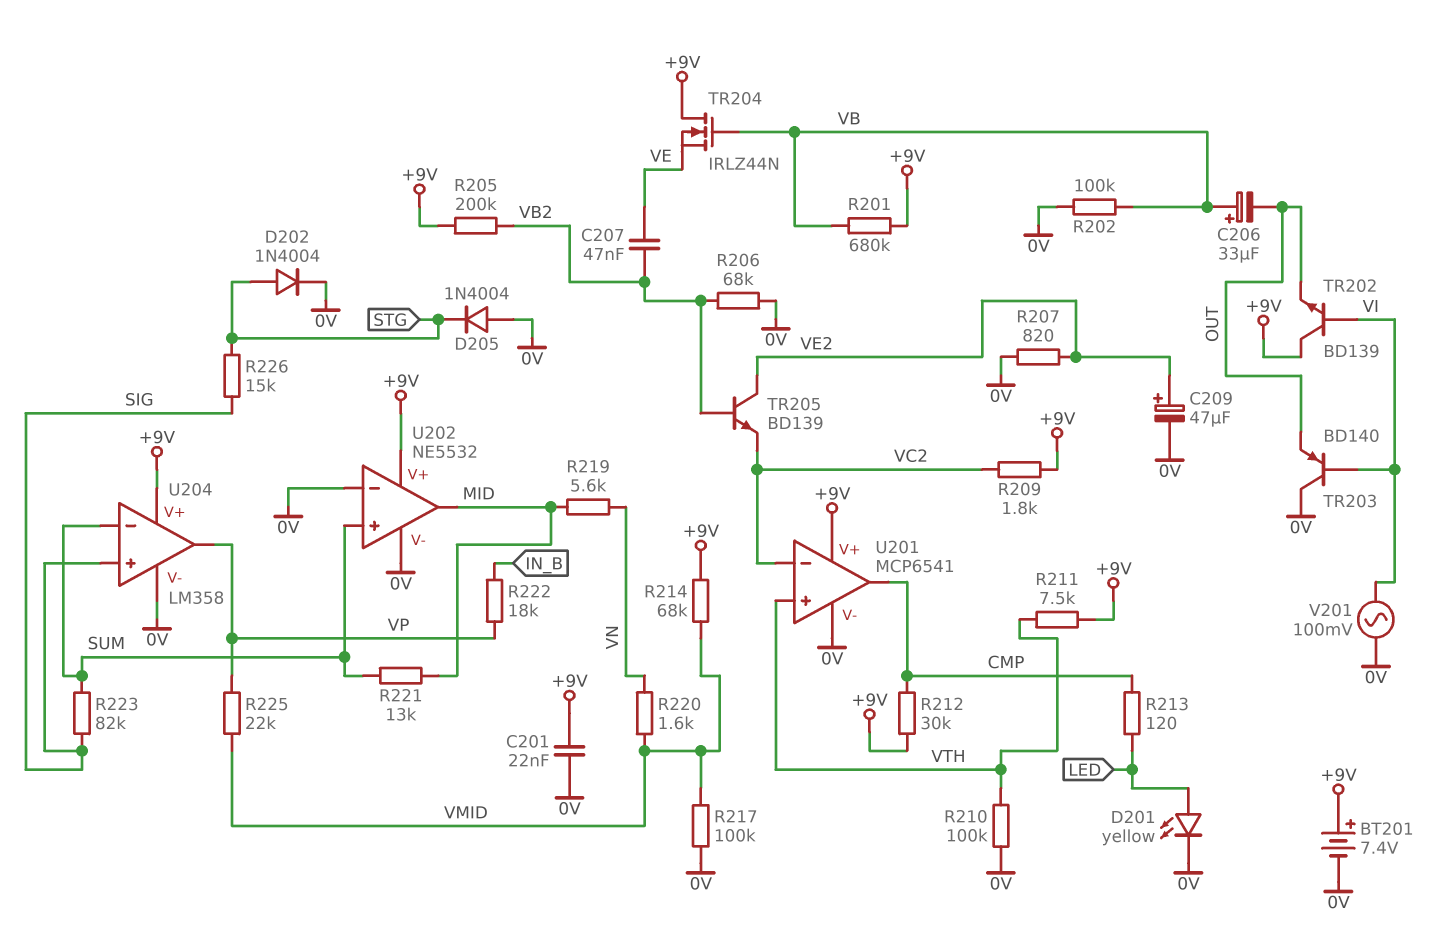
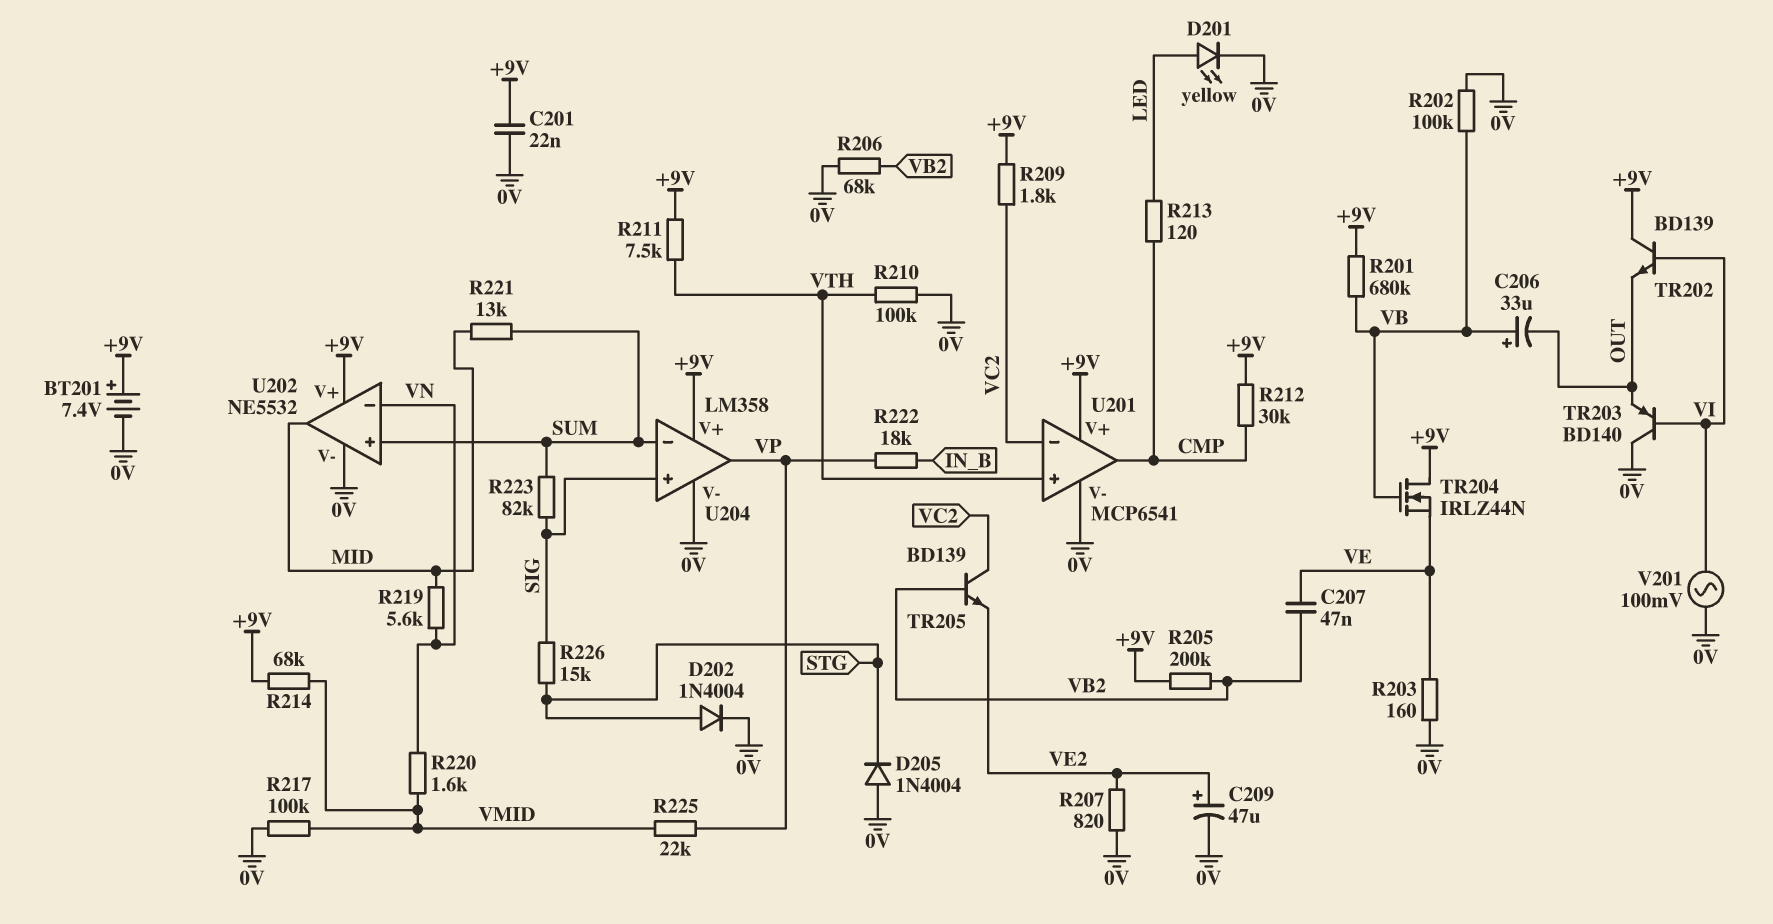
R203: none -> 160 (0V, VE)
TR205: NPN BD139 (B VB2, C VE2, E VC2) -> NPN BD139 (B VB2, C VC2, E VE2)
U202 pin in-: 0V -> VN

